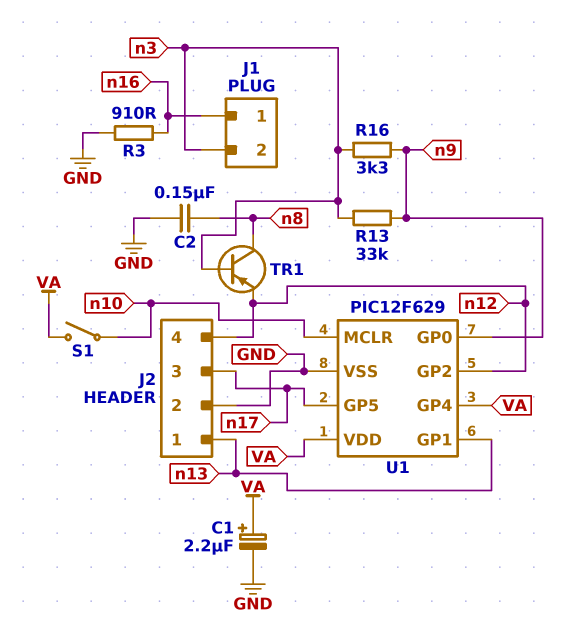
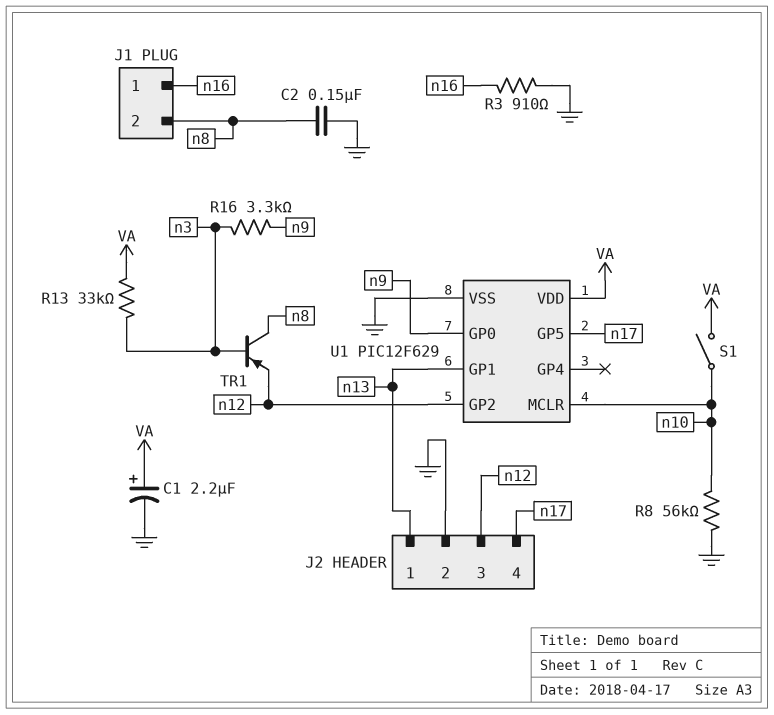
J1 pin 2: n3 -> n8
J2 pin 3: n17 -> n12
J2 pin 4: n12 -> n17
R8: none -> 56k (GND, n10)
R13: 33k (n3, n9) -> 33k (VA, n3)
U1 pin GP4: VA -> none

